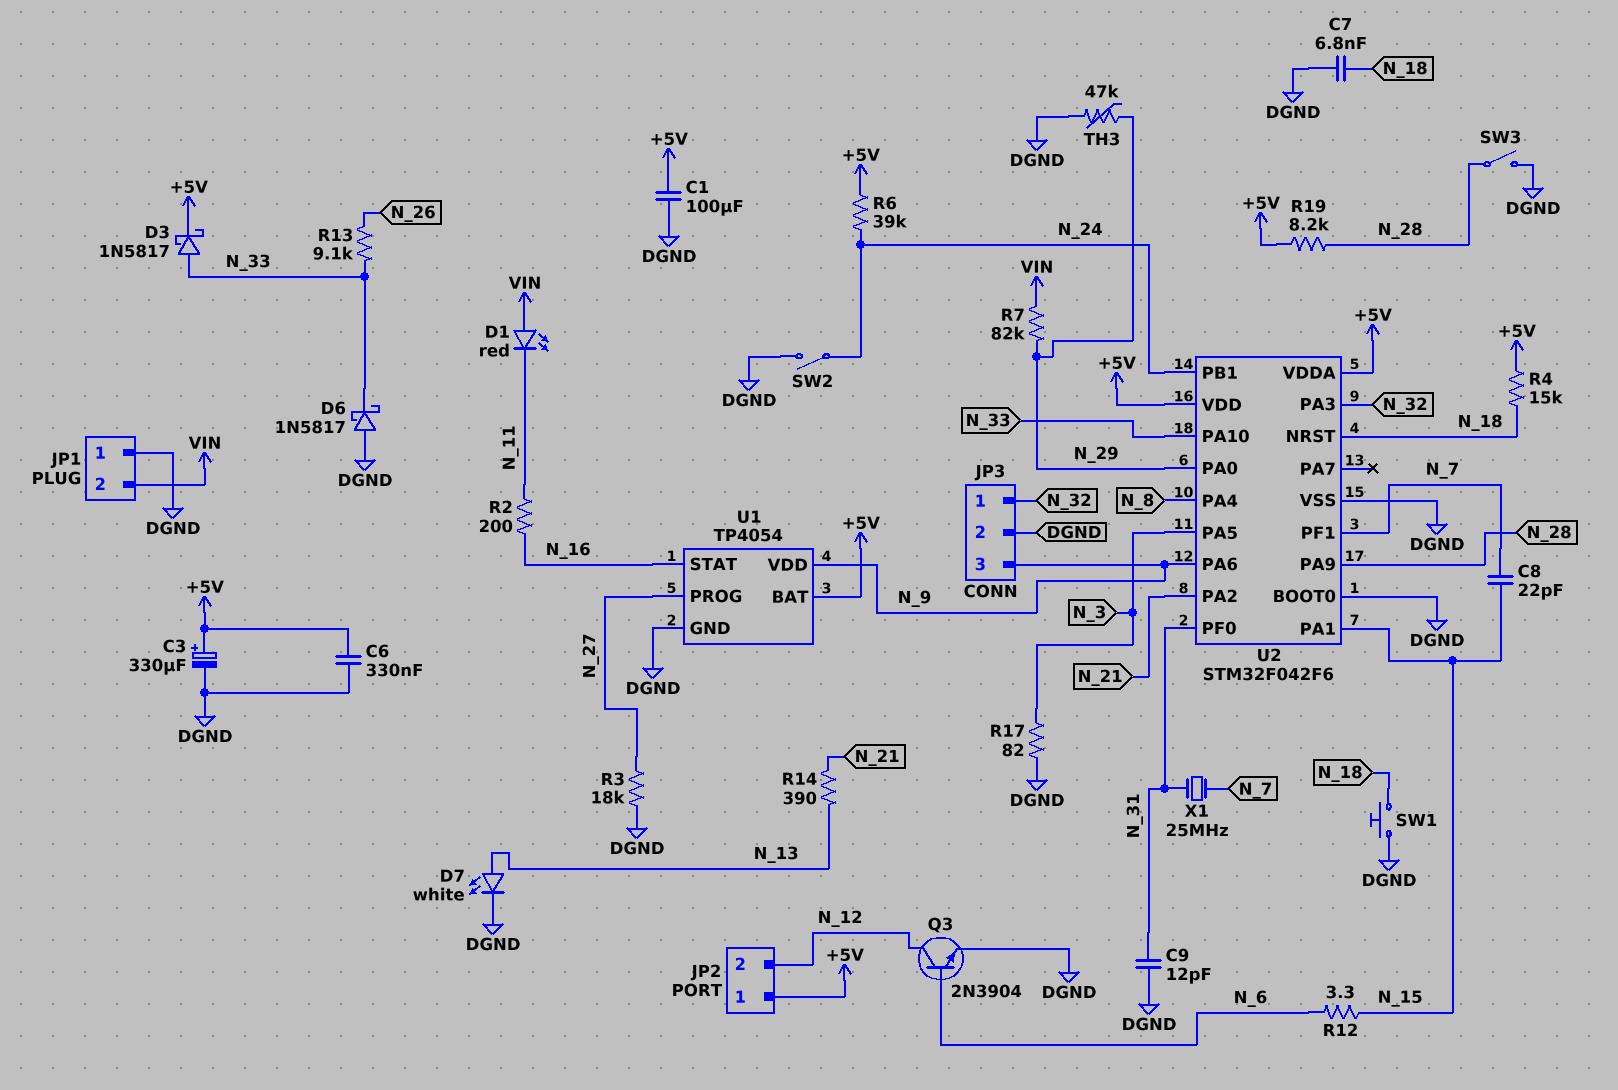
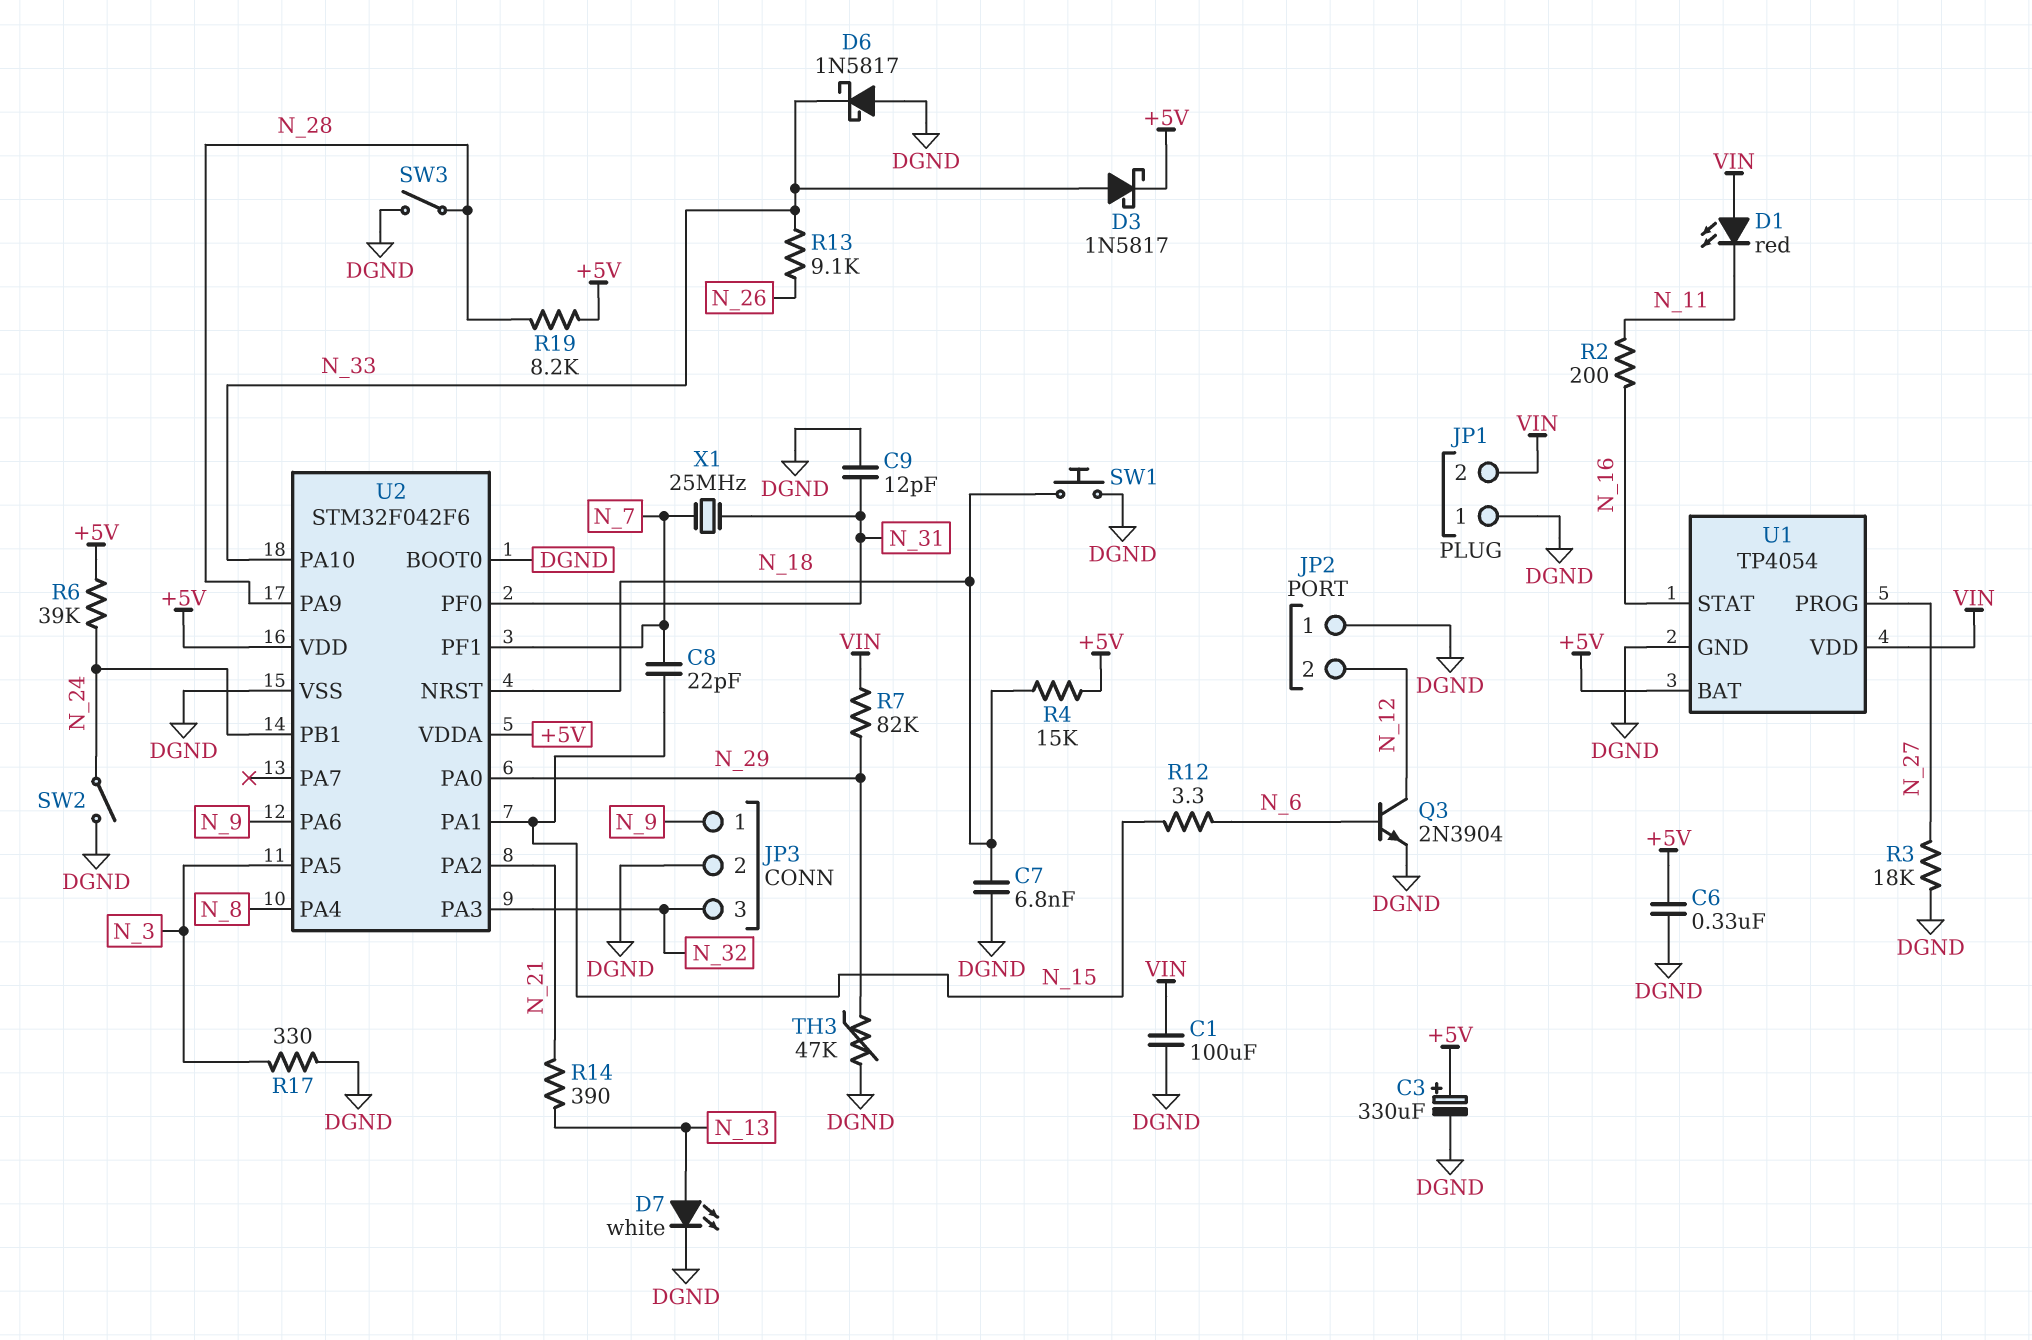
C1: 100uF (+5V, DGND) -> 100uF (DGND, VIN)
JP2 pin 1: +5V -> DGND
JP3 pin 1: N_32 -> N_9
JP3 pin 3: N_9 -> N_32
R17: 82 (DGND, N_3) -> 330 (DGND, N_3)
U1 pin VDD: N_9 -> VIN

